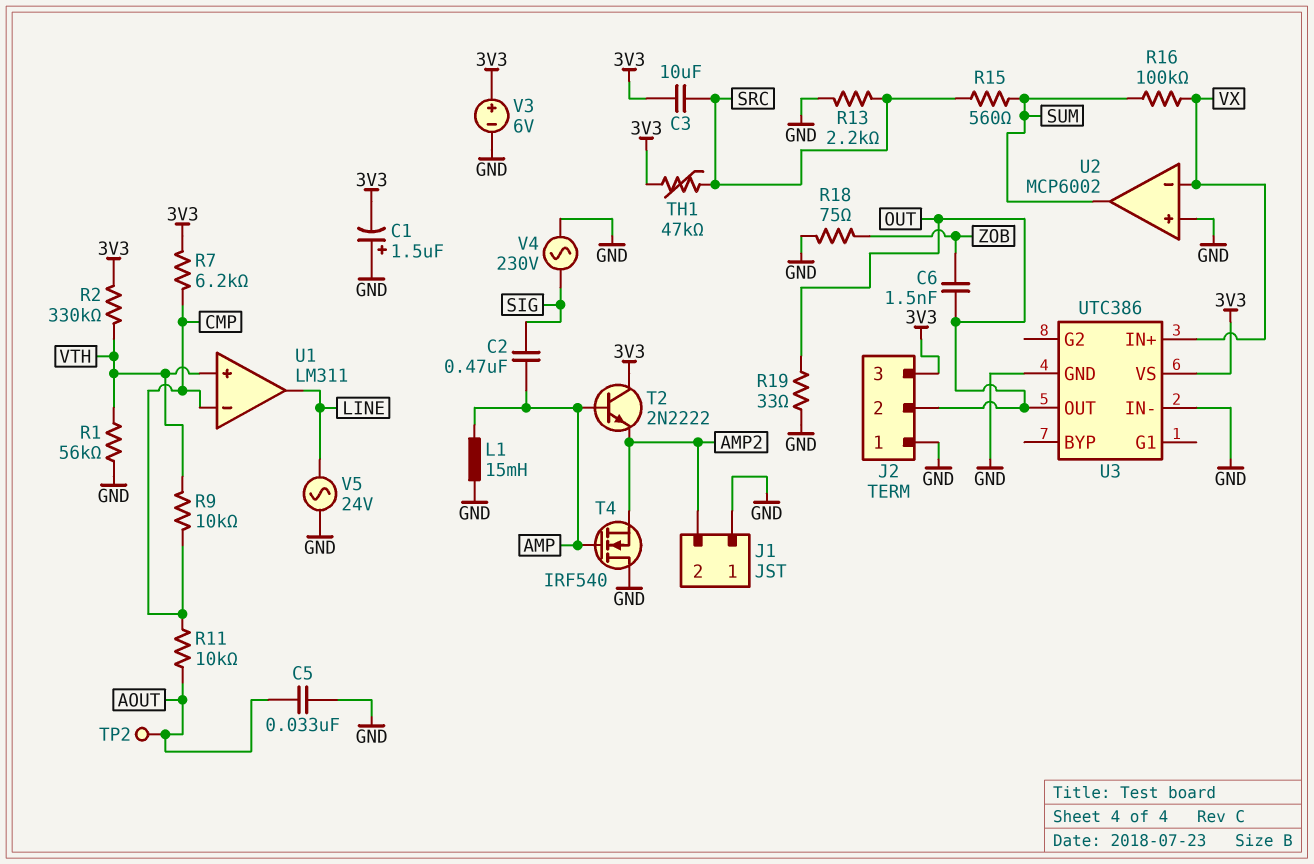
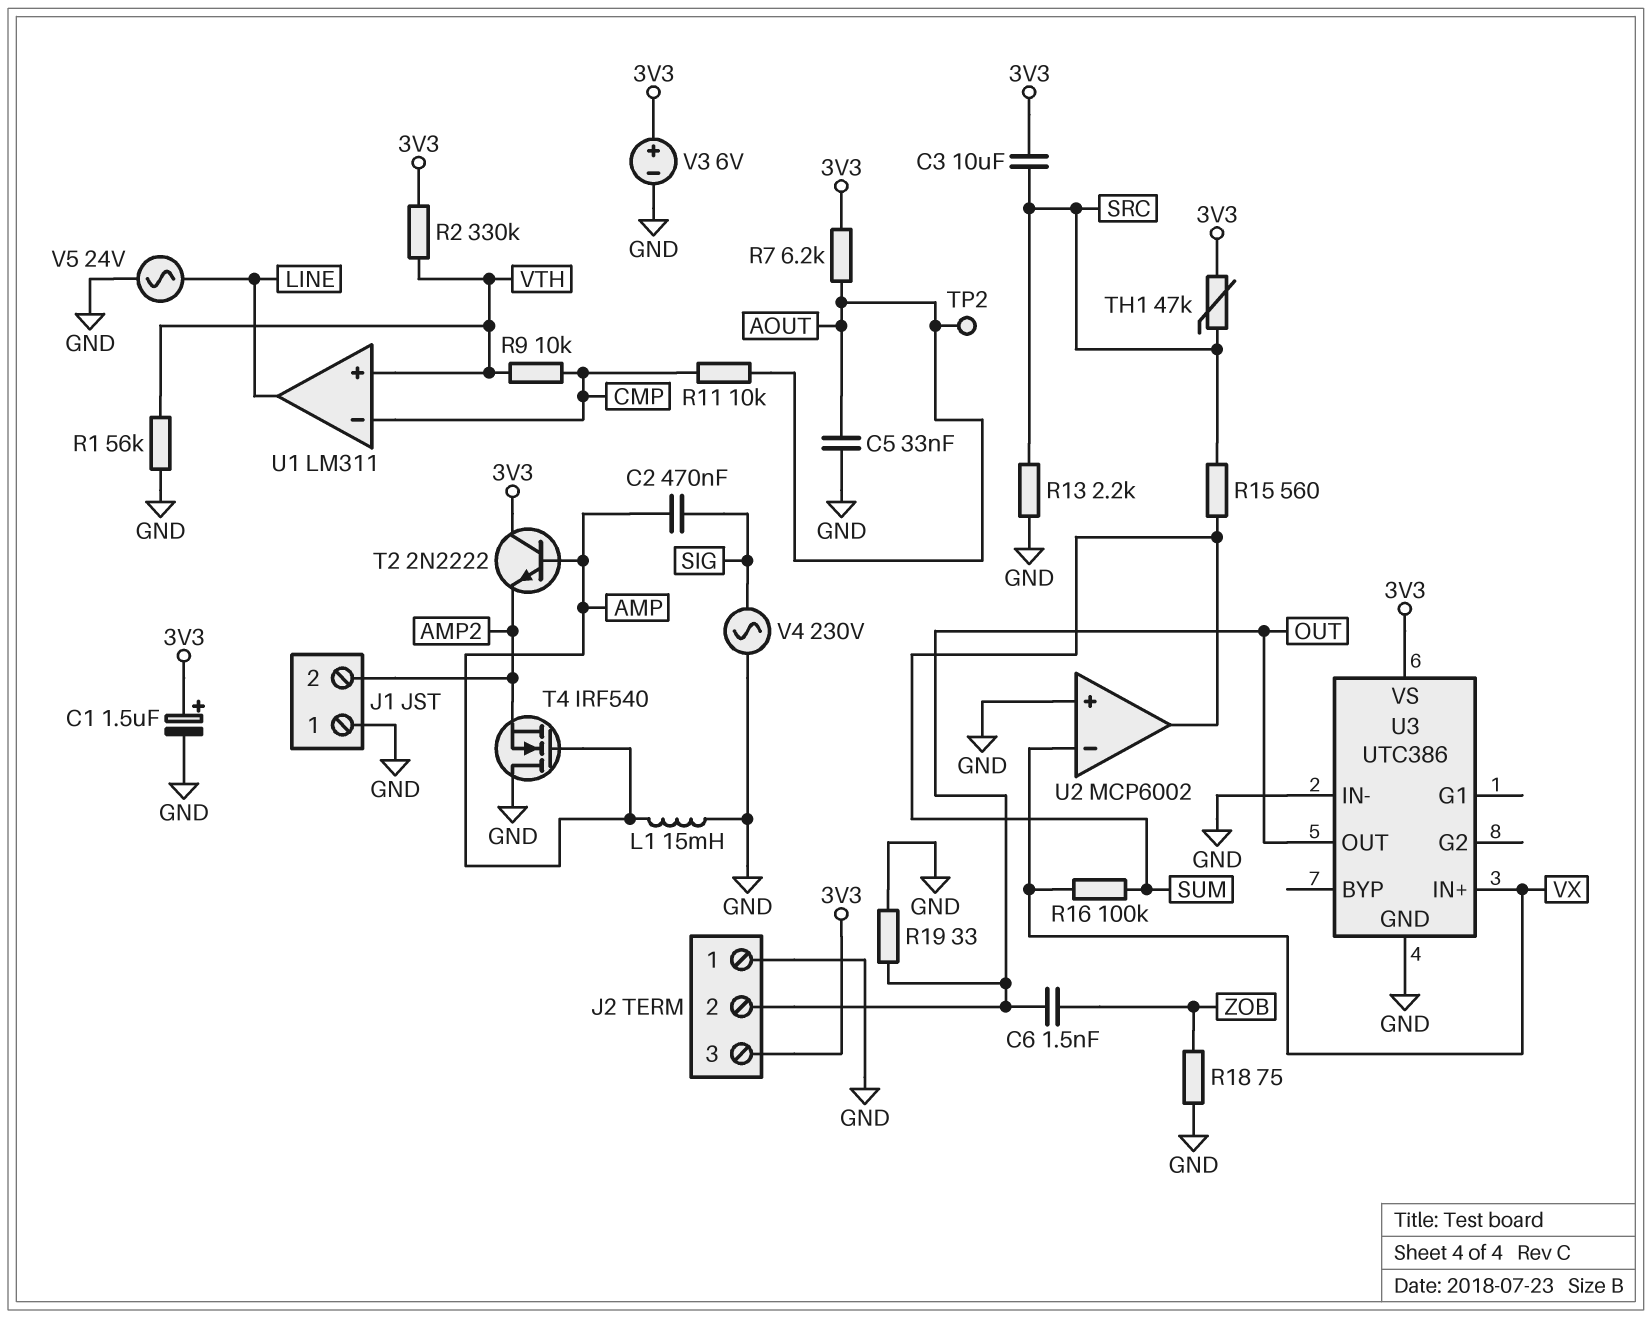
C1: 1.5uF (plus GND, minus 3V3) -> 1.5uF (plus 3V3, minus GND)
R7: 6.2k (3V3, CMP) -> 6.2k (3V3, AOUT)

